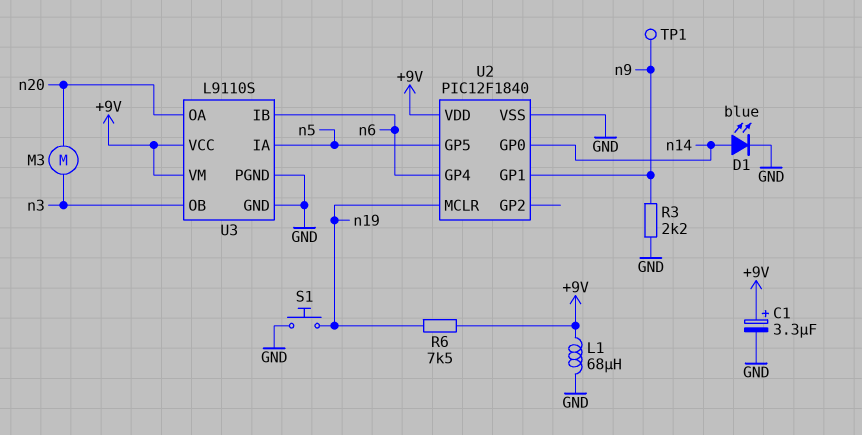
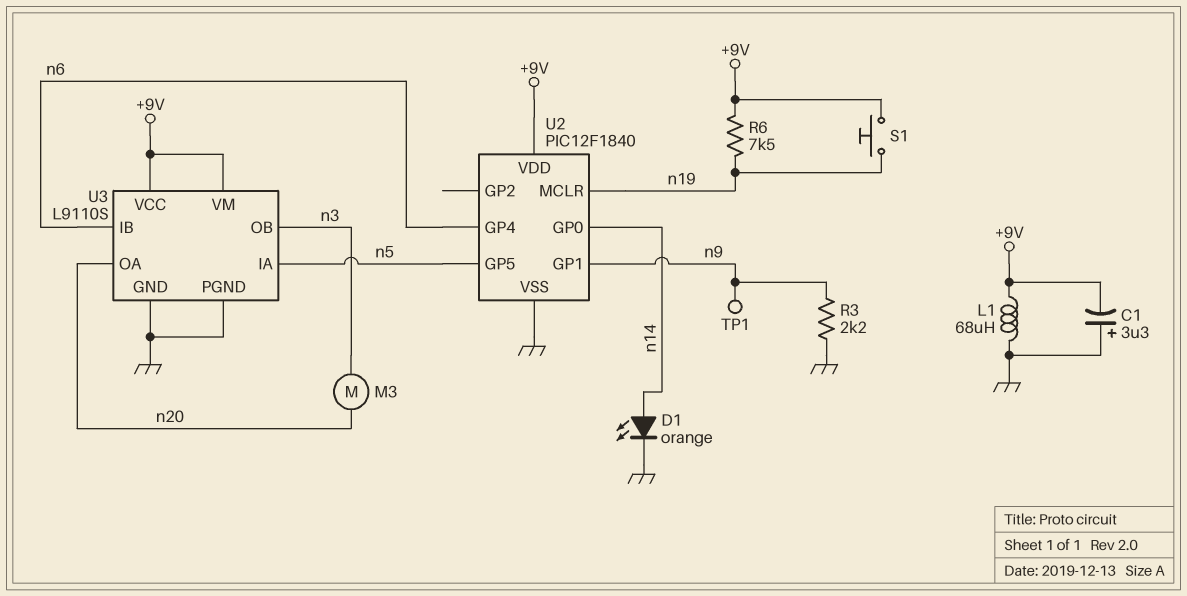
C1: 3.3uF (plus +9V, minus GND) -> 3.3uF (plus GND, minus +9V)
D1: LED blue (A n14, K GND) -> LED orange (A n14, K GND)
S1: button (GND, n19) -> button (+9V, n19)

